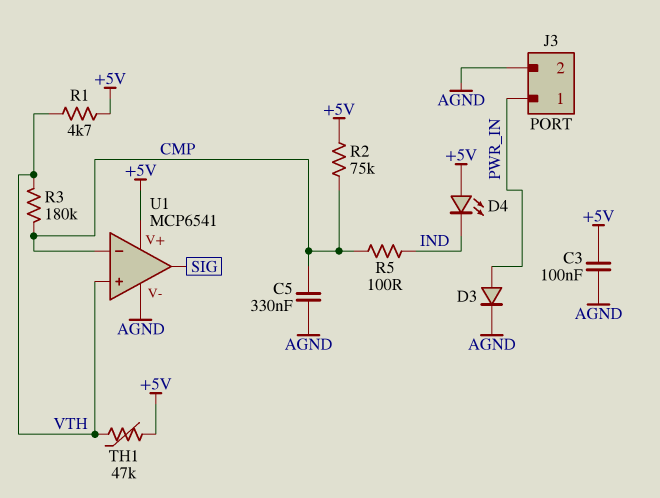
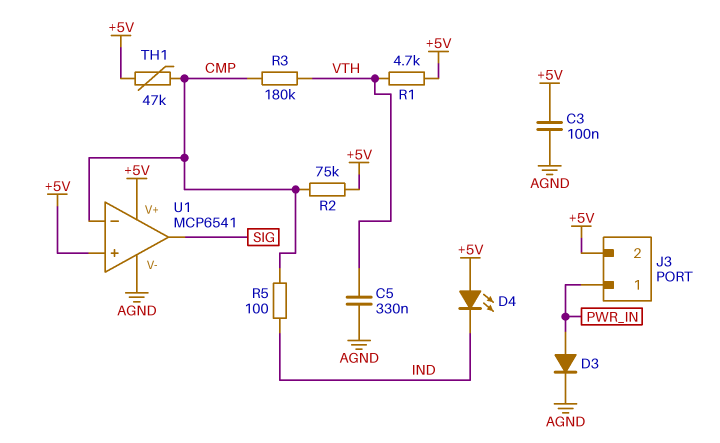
C5: 330nF (AGND, CMP) -> 330nF (AGND, VTH)
J3 pin 2: AGND -> +5V
TH1: 47k (+5V, VTH) -> 47k (+5V, CMP)
U1 pin in+: VTH -> +5V

